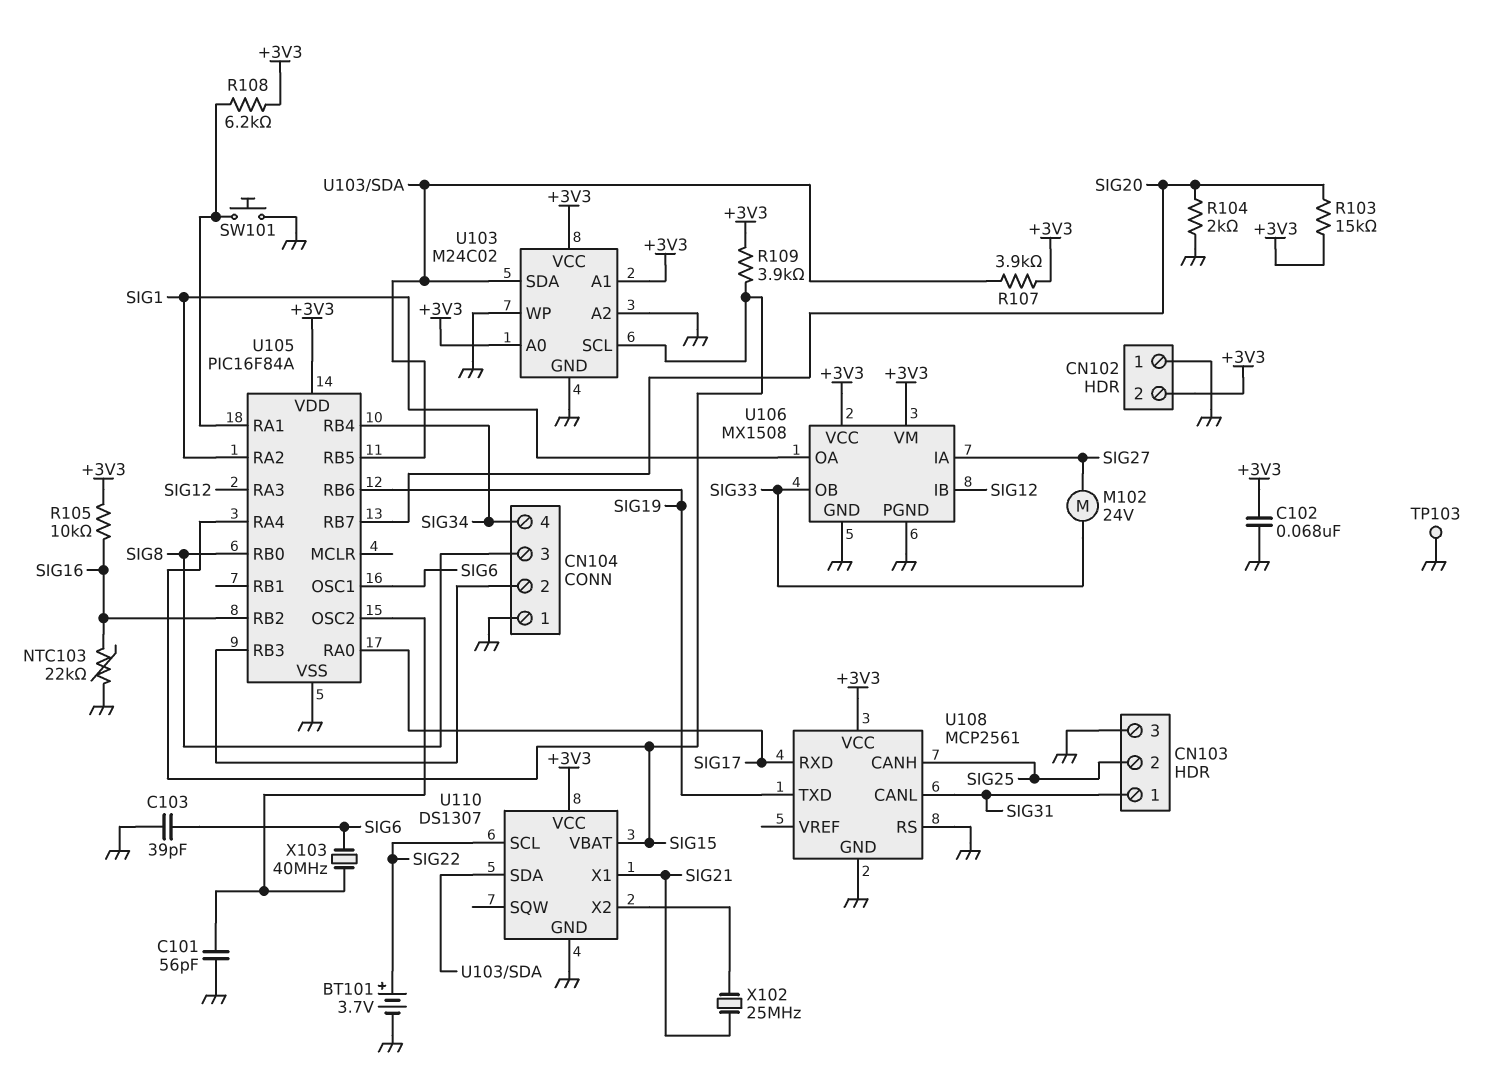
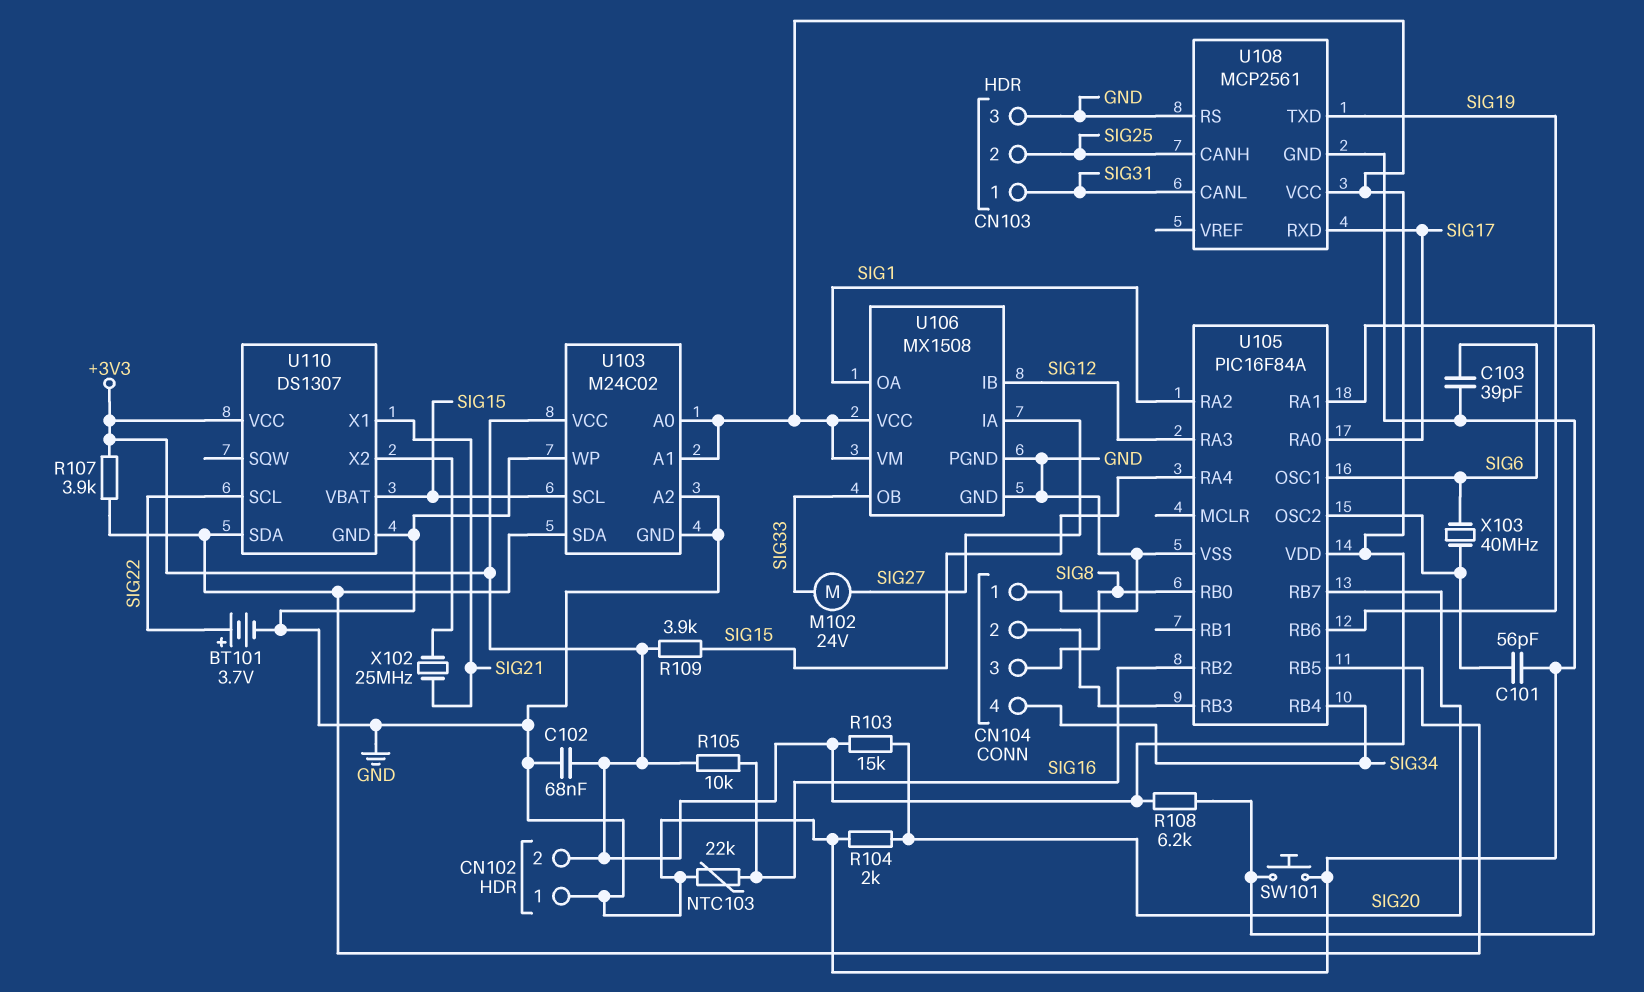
TP103: test point (GND) -> none

